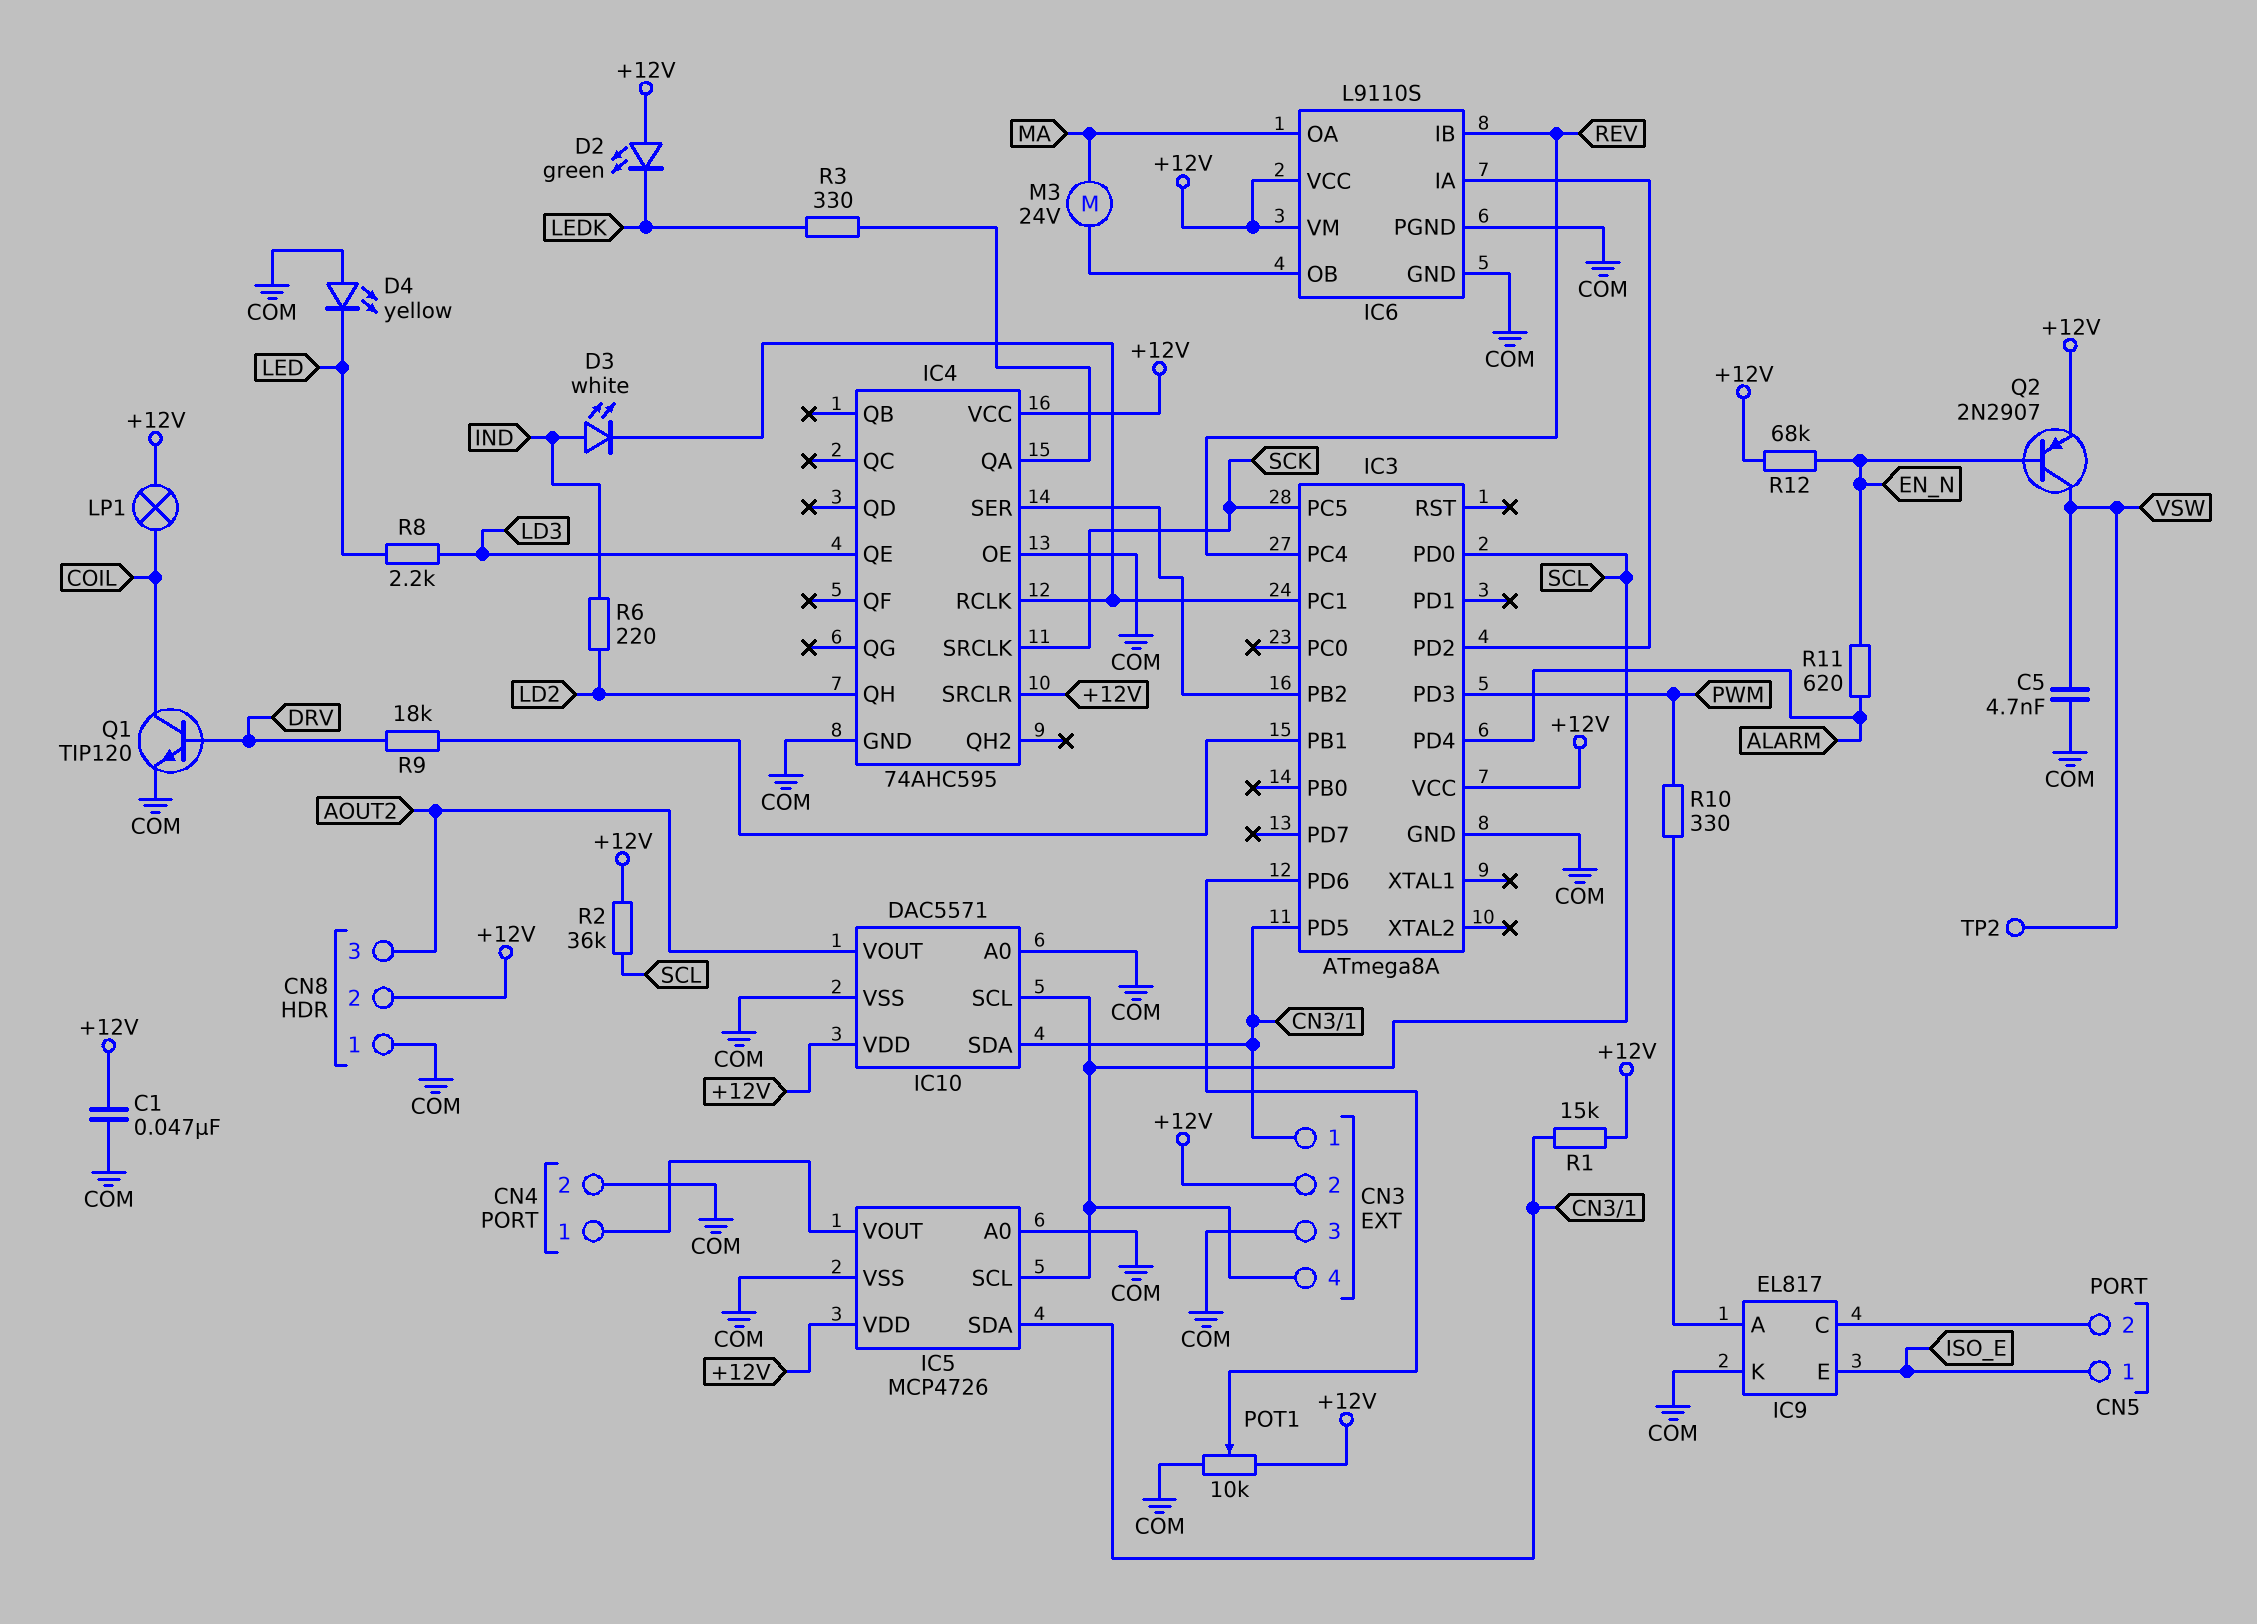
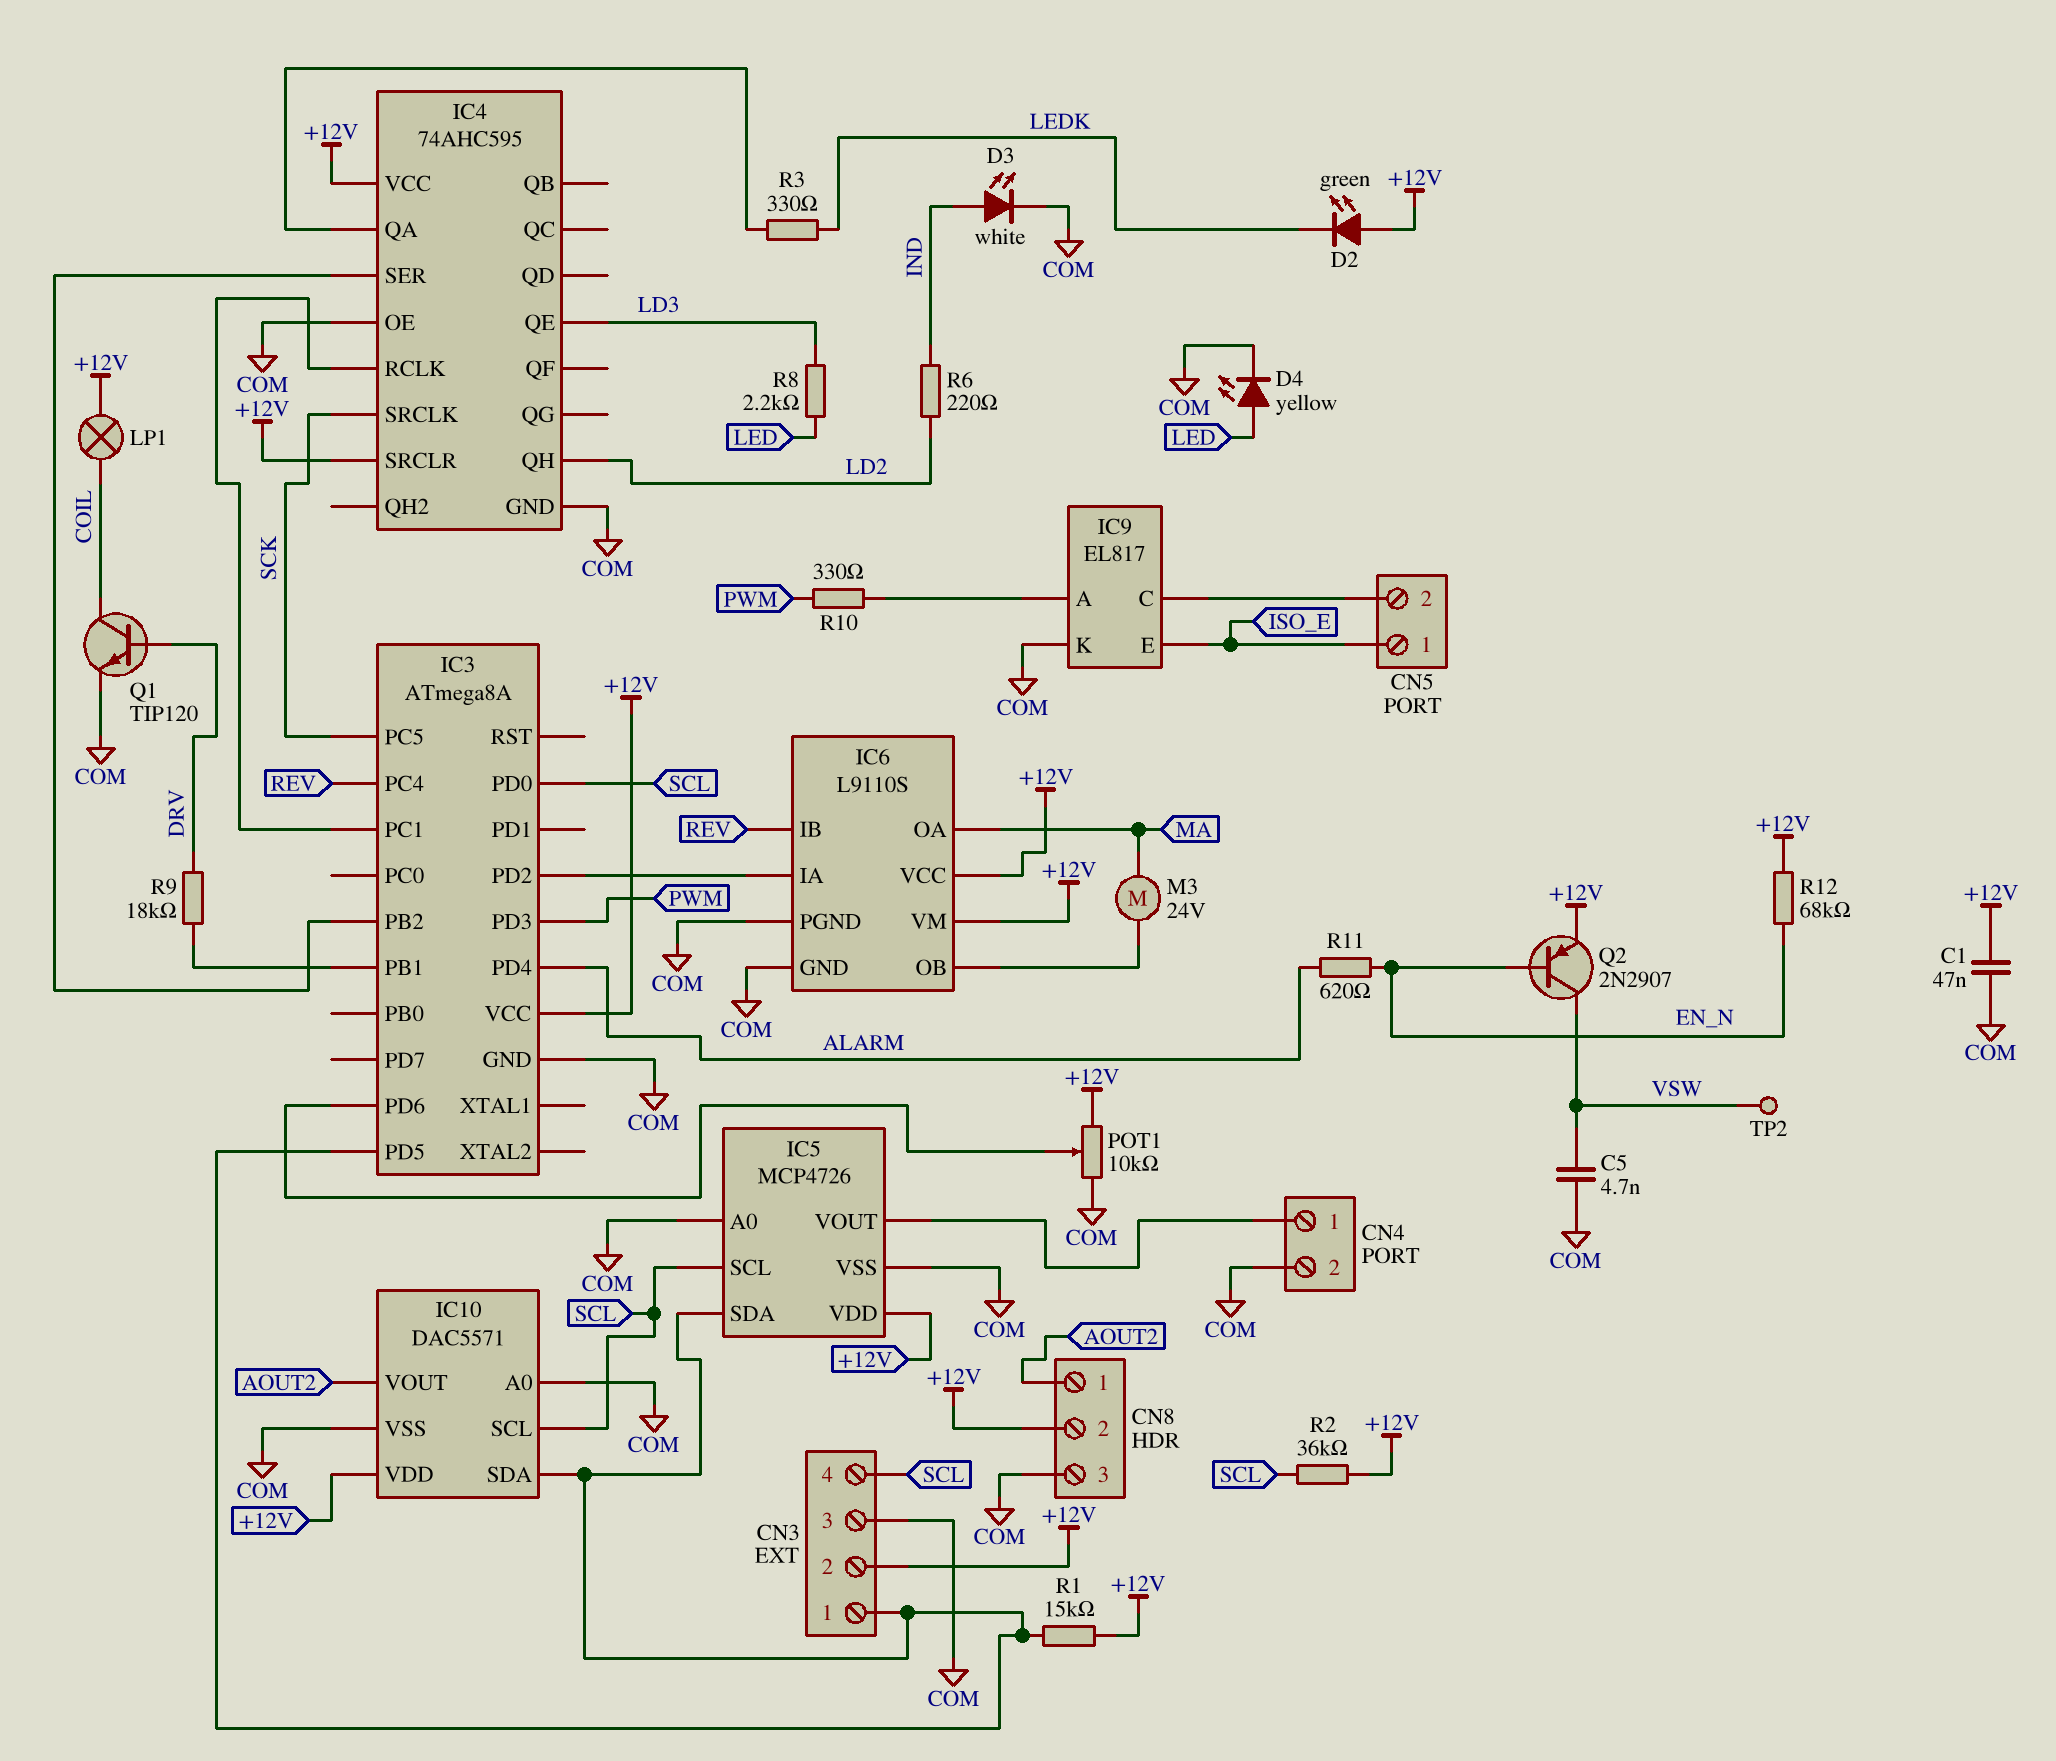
CN8 pin 1: COM -> AOUT2
CN8 pin 3: AOUT2 -> COM
D3: LED white (A IND, K IC3/PC1) -> LED white (A IND, K COM)
D4: LED yellow (A COM, K LED) -> LED yellow (A LED, K COM)

